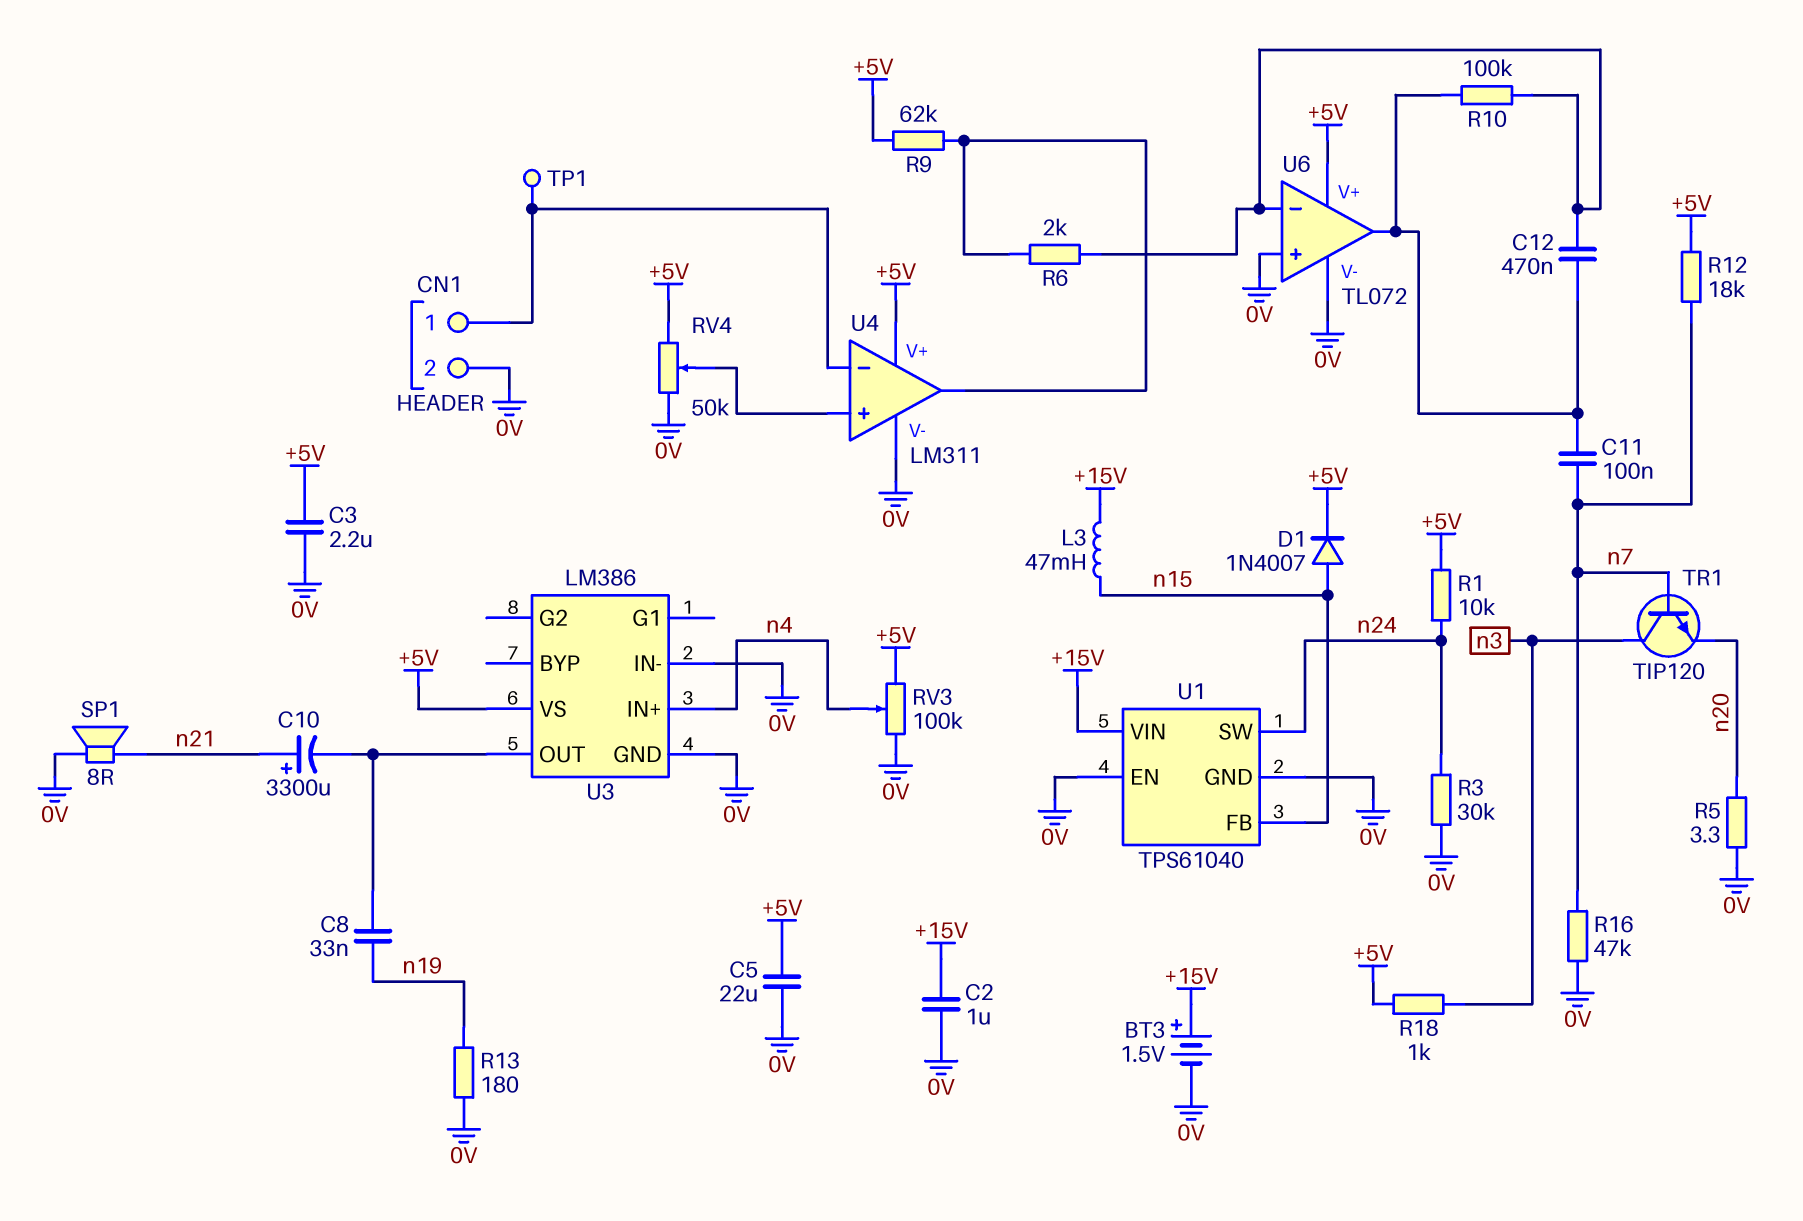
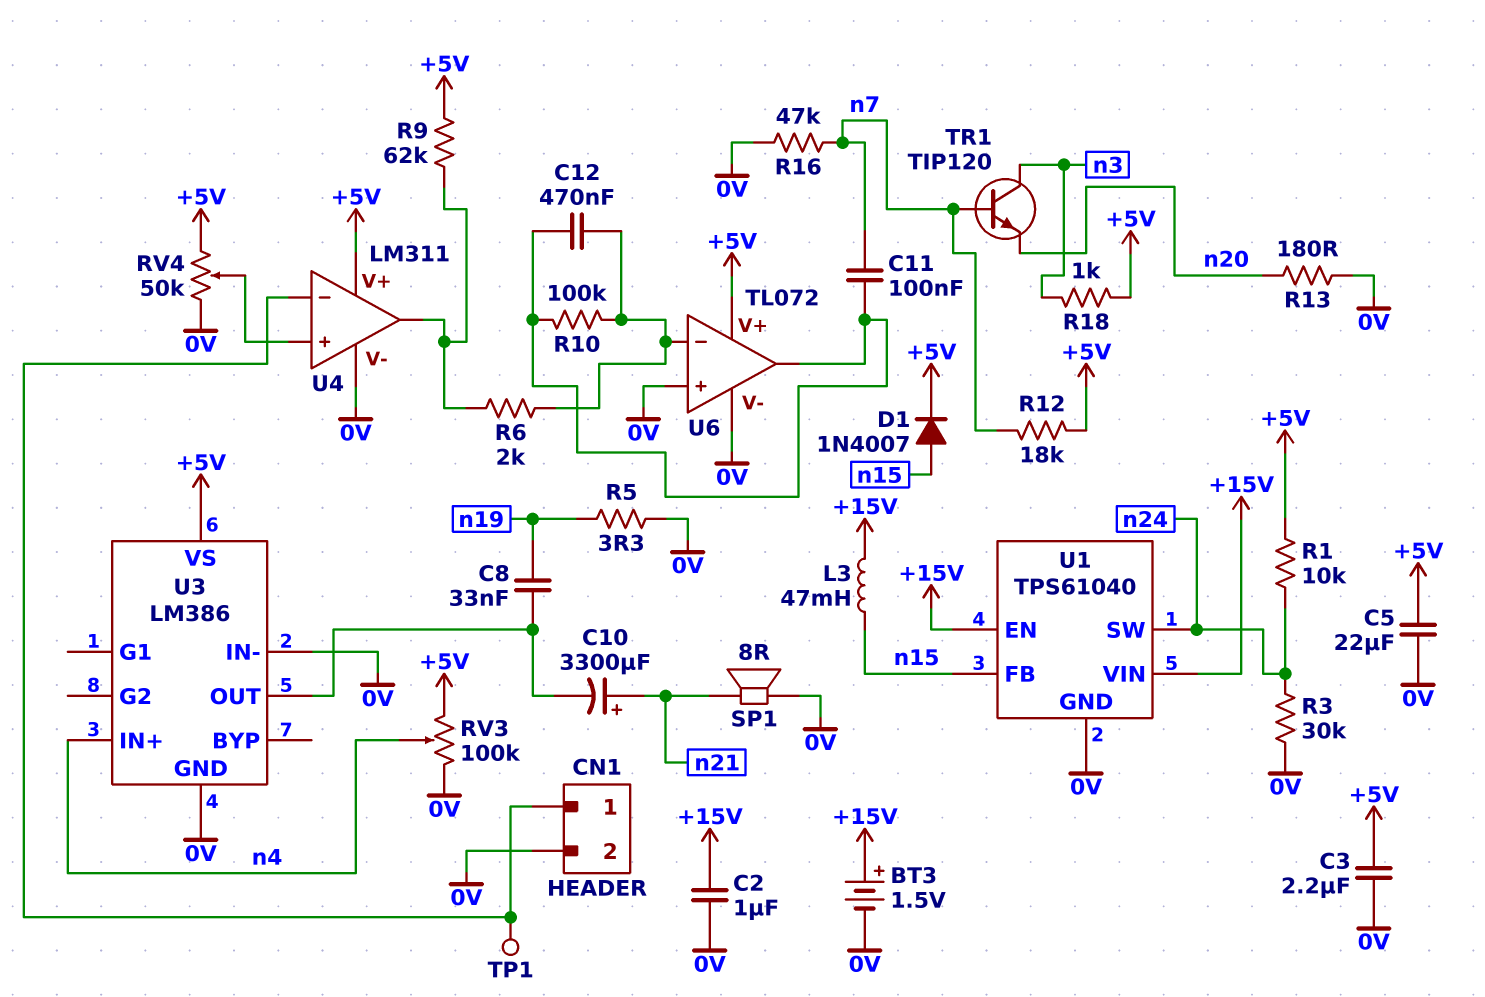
R5: 3.3 (0V, n20) -> 3.3 (0V, n19)
R13: 180 (0V, n19) -> 180 (0V, n20)
U1 pin EN: 0V -> +15V

